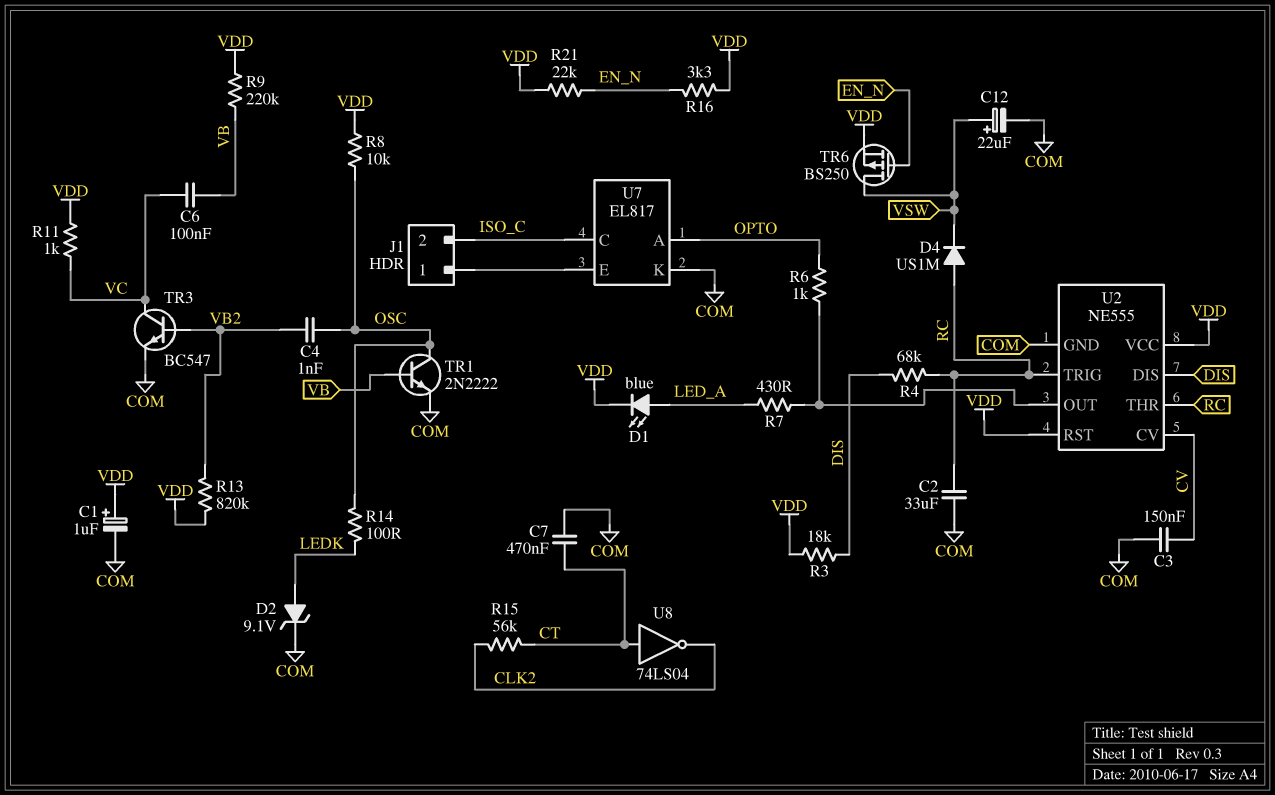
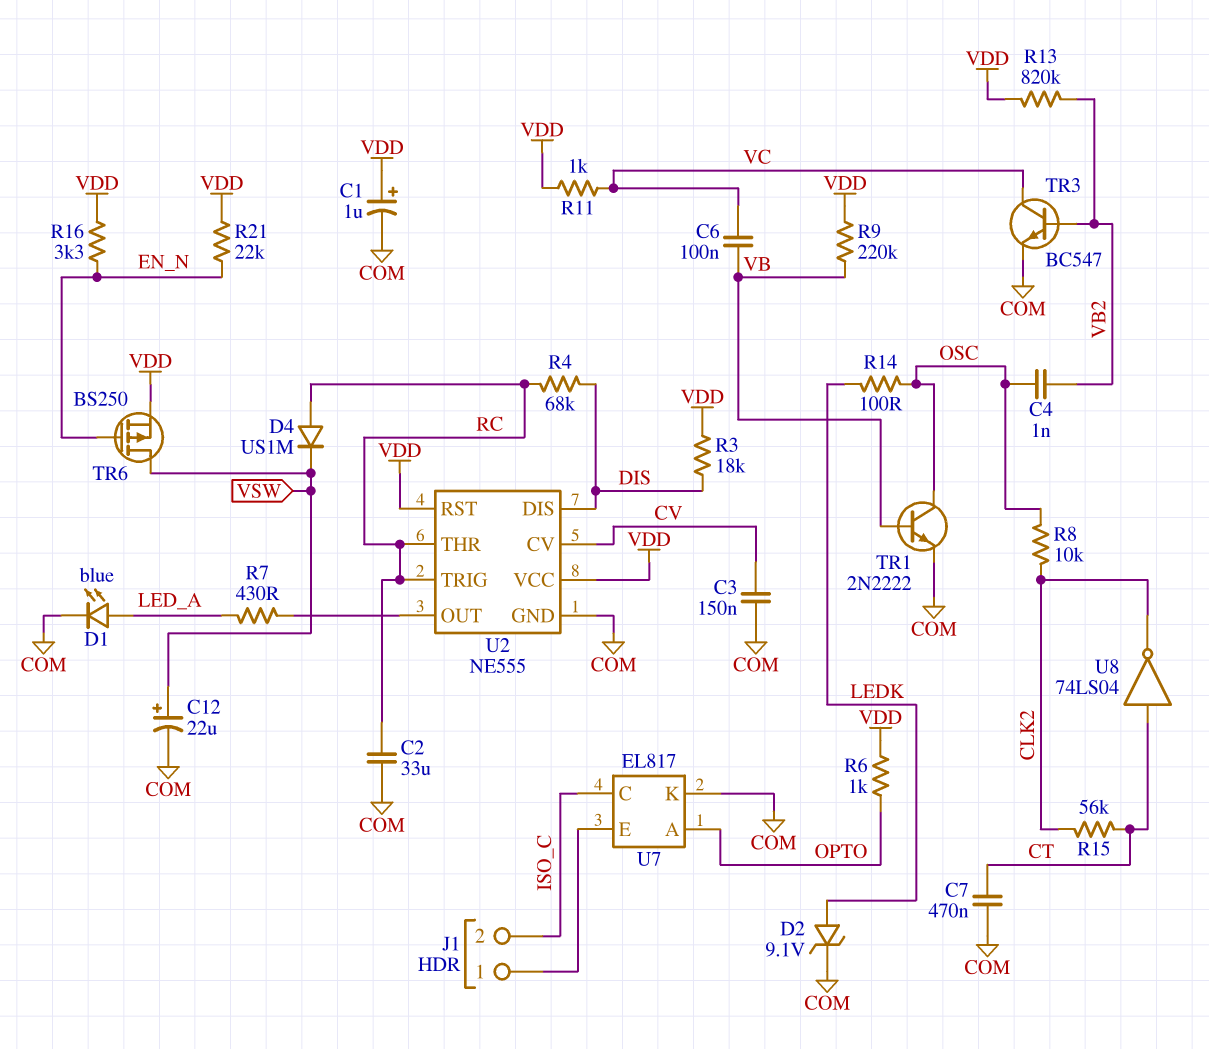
D1: LED blue (A LED_A, K VDD) -> LED blue (A LED_A, K COM)
R6: 1k (OPTO, U2/OUT) -> 1k (OPTO, VDD)
R8: 10k (OSC, VDD) -> 10k (CLK2, OSC)

